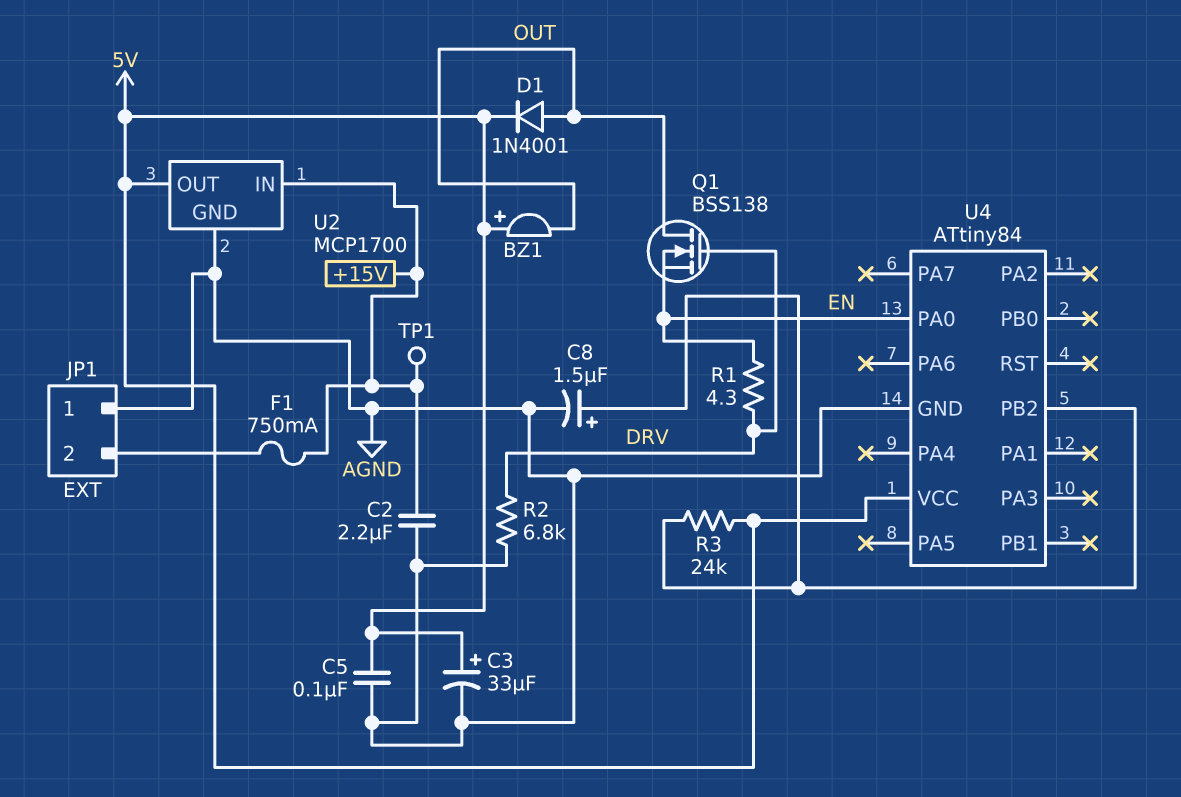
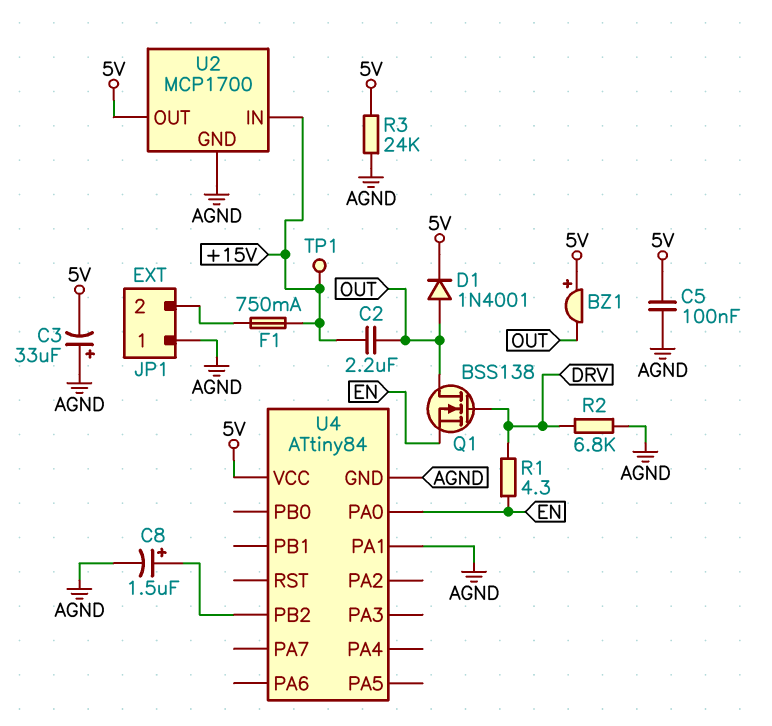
C2: 2.2uF (+15V, AGND) -> 2.2uF (+15V, OUT)
C3: 33uF (plus 5V, minus AGND) -> 33uF (plus AGND, minus 5V)
R3: 24k (5V, U4/PB2) -> 24k (5V, AGND)
U4 pin PA1: none -> AGND

